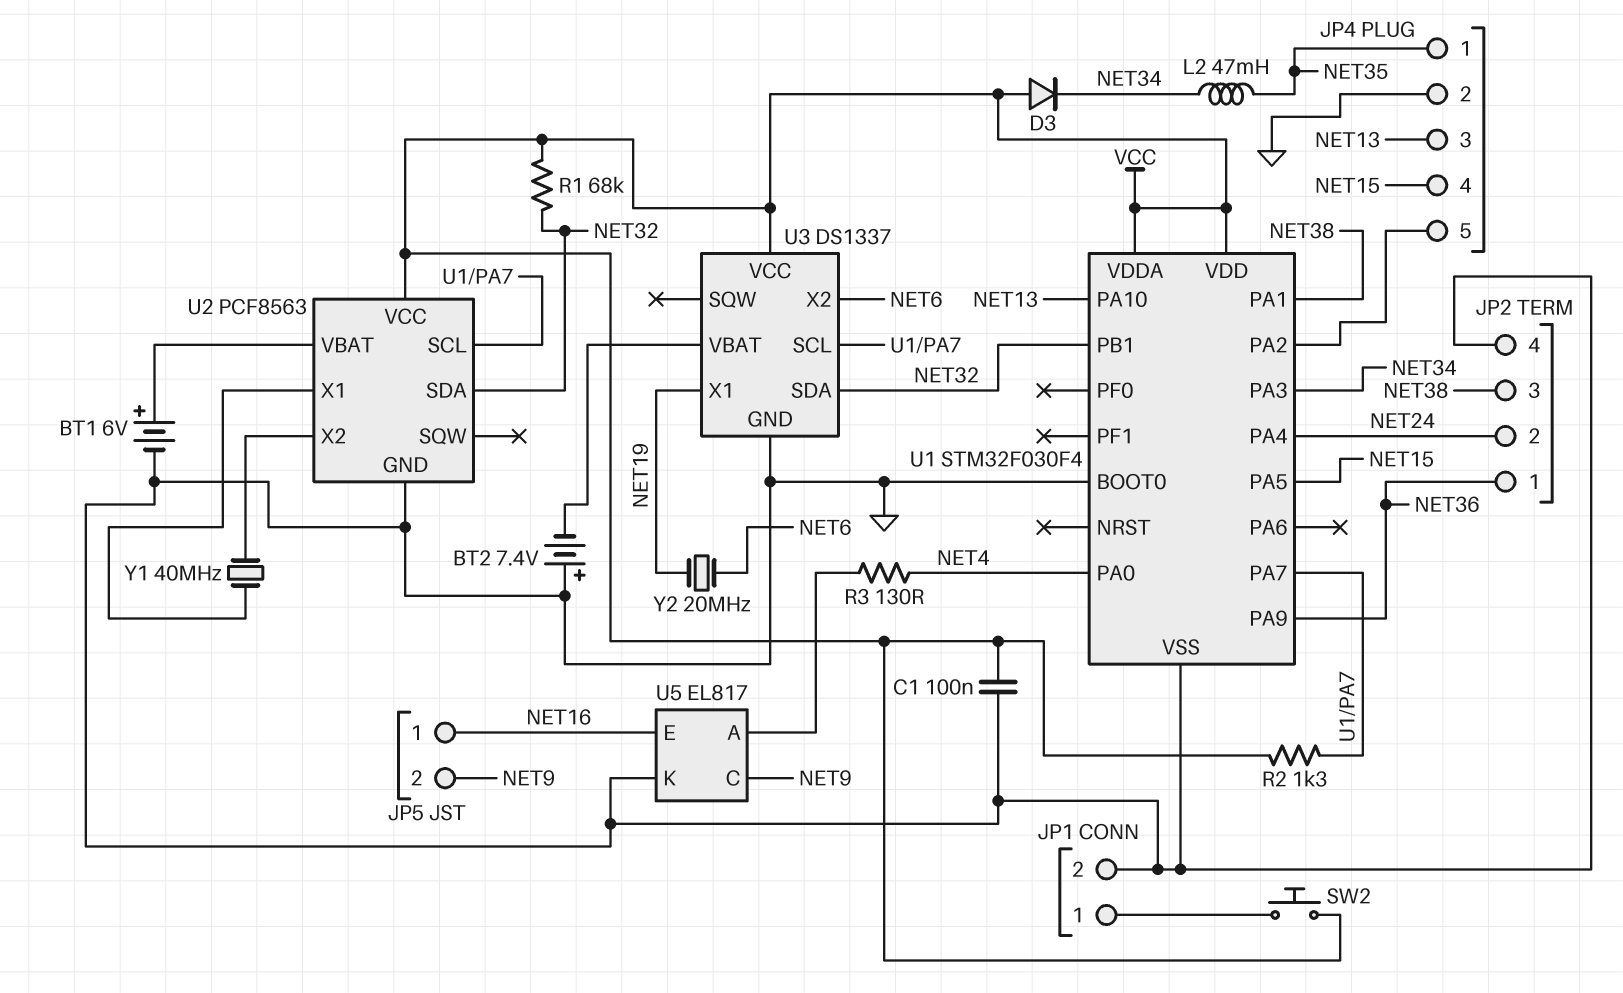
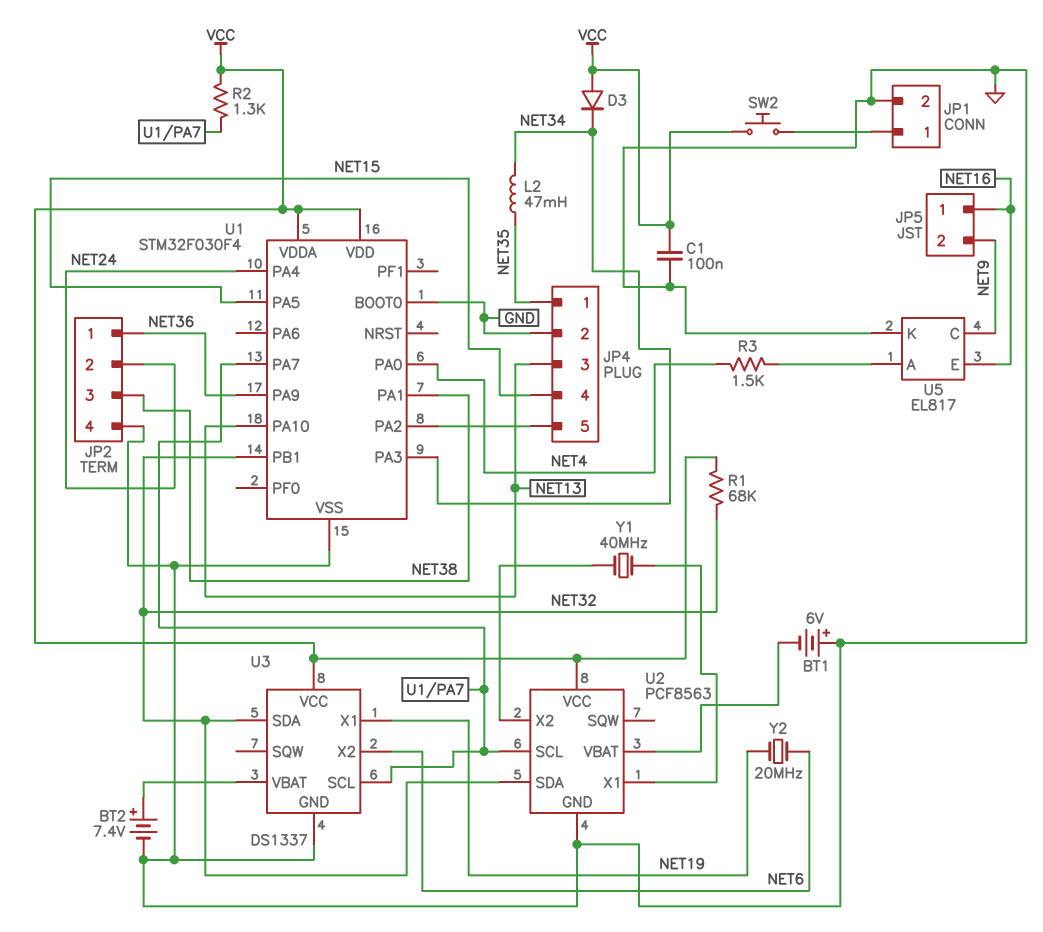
BT1: 6V (plus U2/VBAT, minus GND) -> 6V (plus GND, minus U2/VBAT)
BT2: 7.4V (plus GND, minus U3/VBAT) -> 7.4V (plus U3/VBAT, minus GND)
R3: 130 (NET4, U5/A) -> 1.5k (NET4, U5/A)

